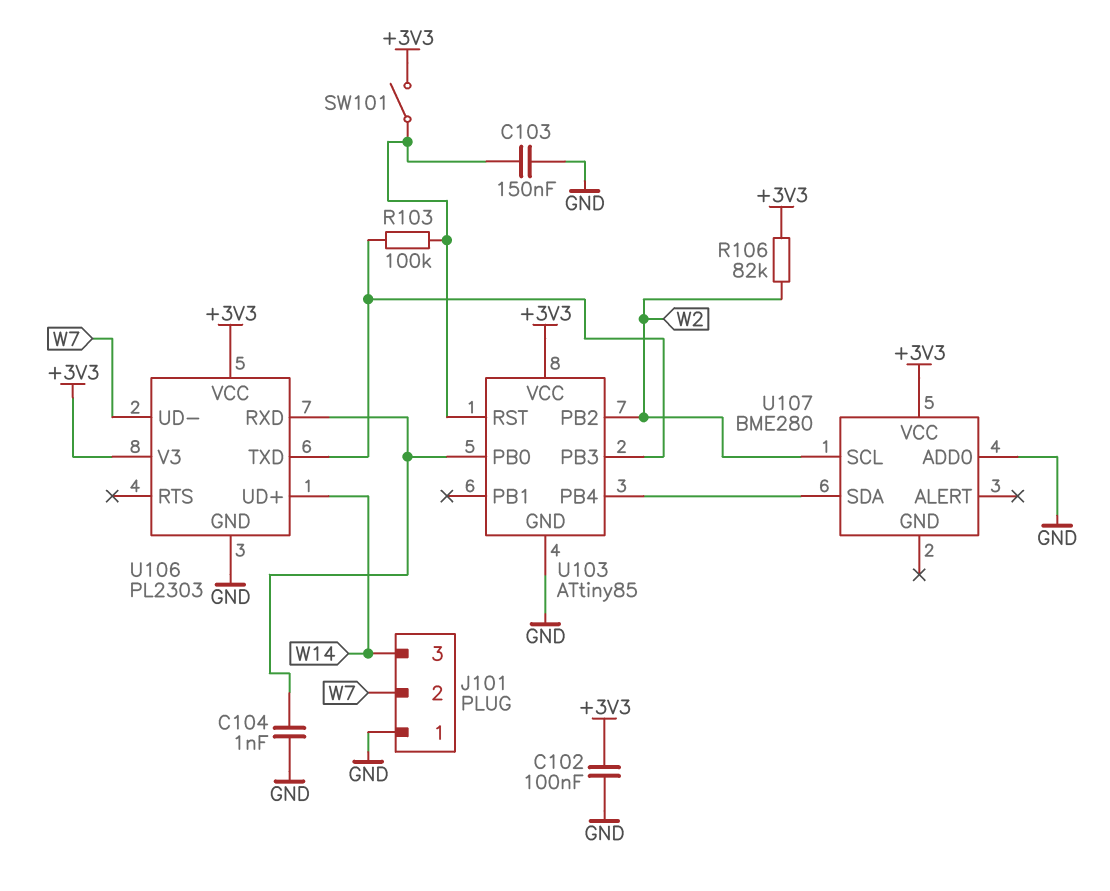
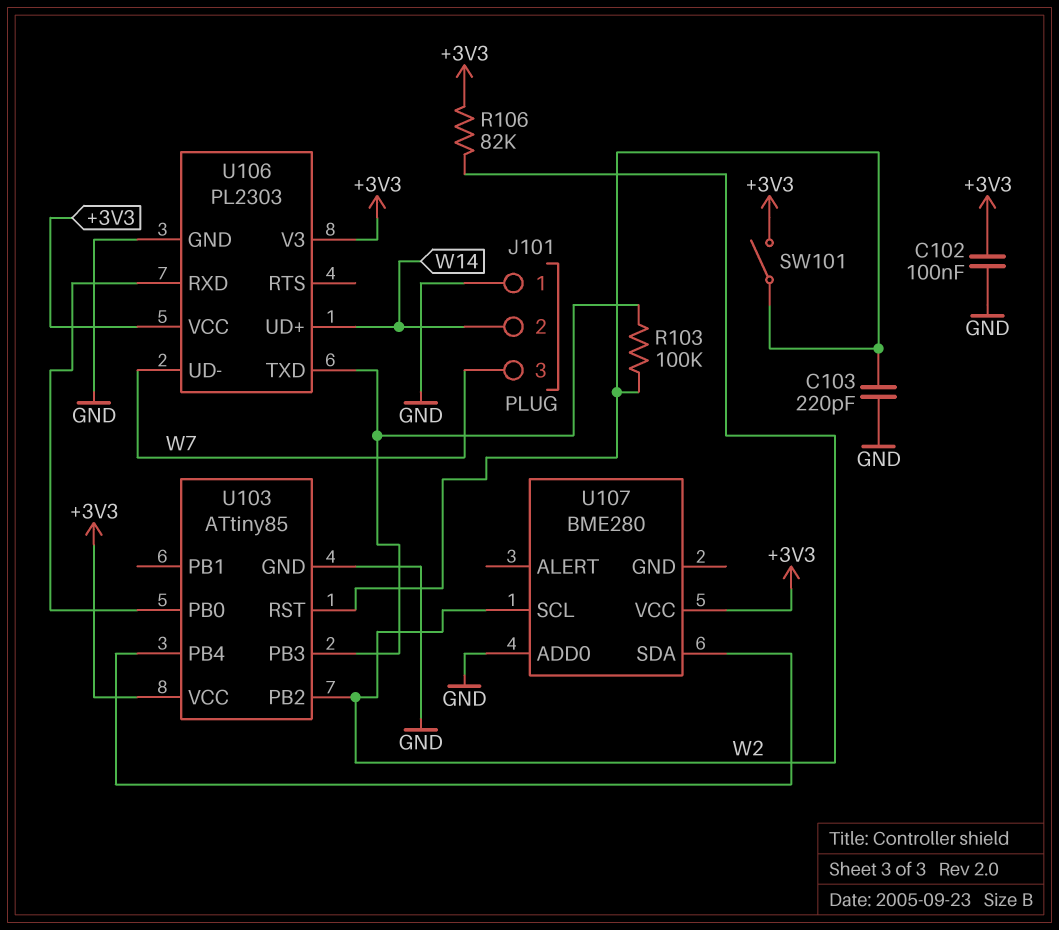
C103: 150nF (GND, U103/RST) -> 220pF (GND, U103/RST)
C104: 1nF (GND, U103/PB0) -> none
J101 pin 2: W7 -> W14
J101 pin 3: W14 -> W7

